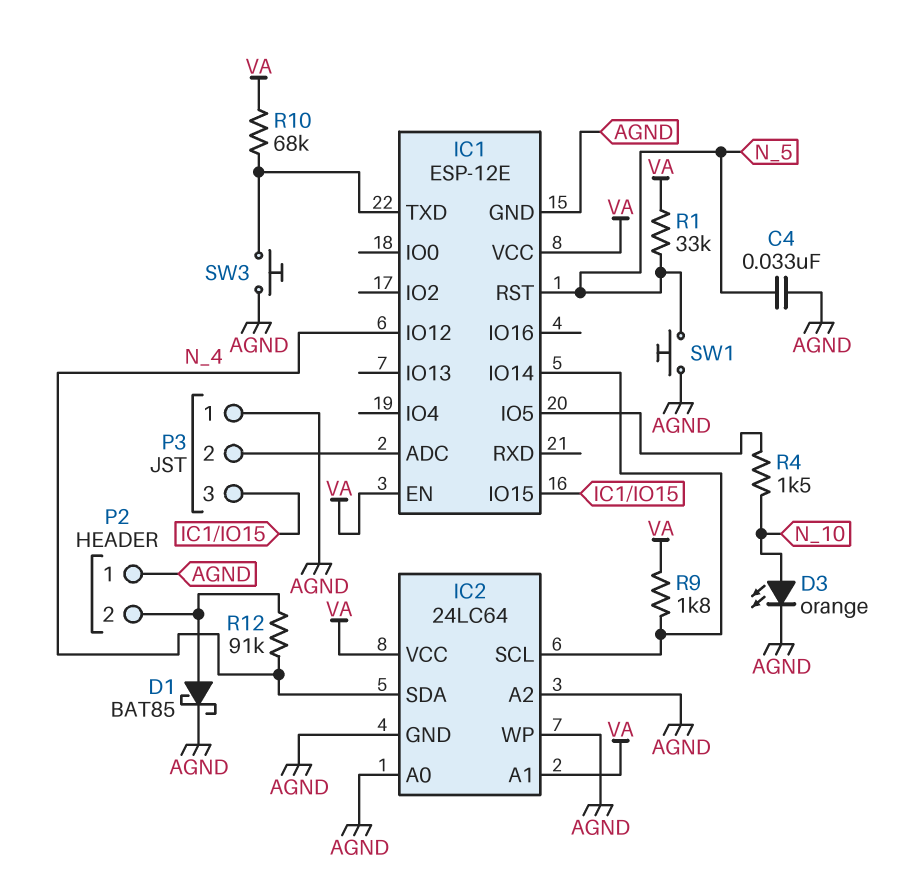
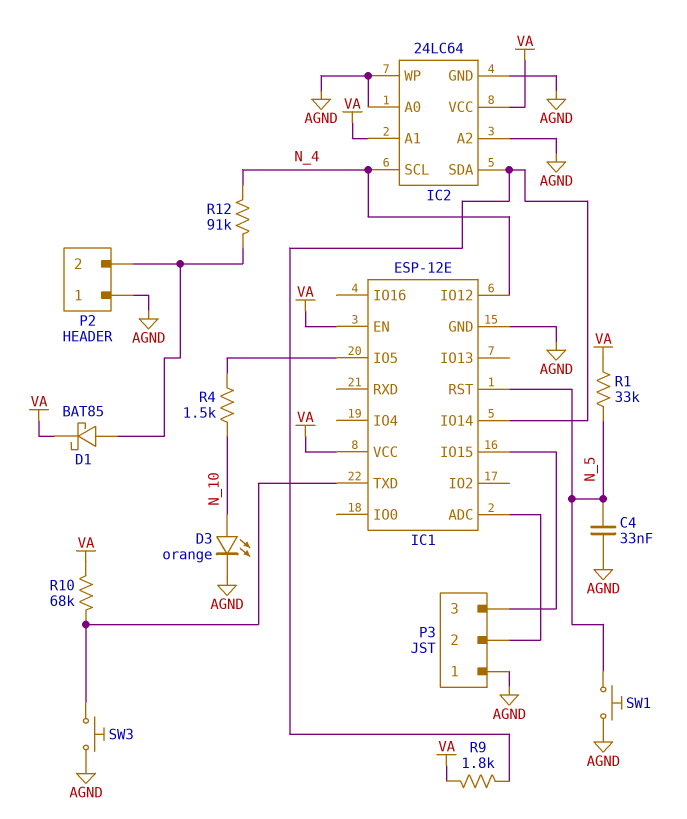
D1: schottky BAT85 (A P2/2, K AGND) -> schottky BAT85 (A P2/2, K VA)
IC2 pin SCL: IC1/IO14 -> N_4
IC2 pin SDA: N_4 -> IC1/IO14

